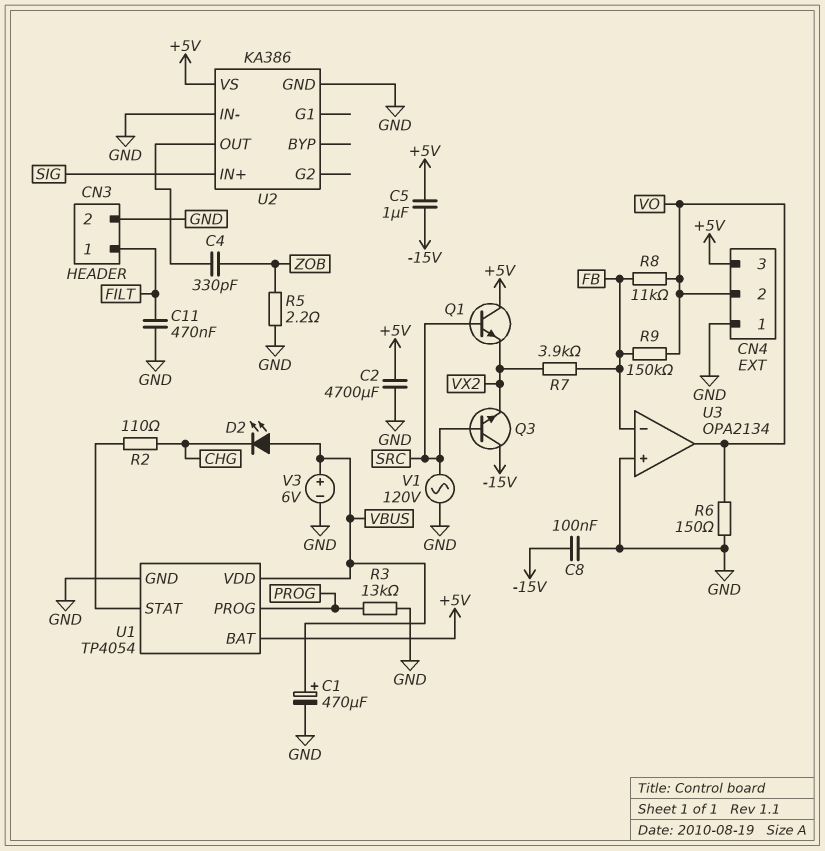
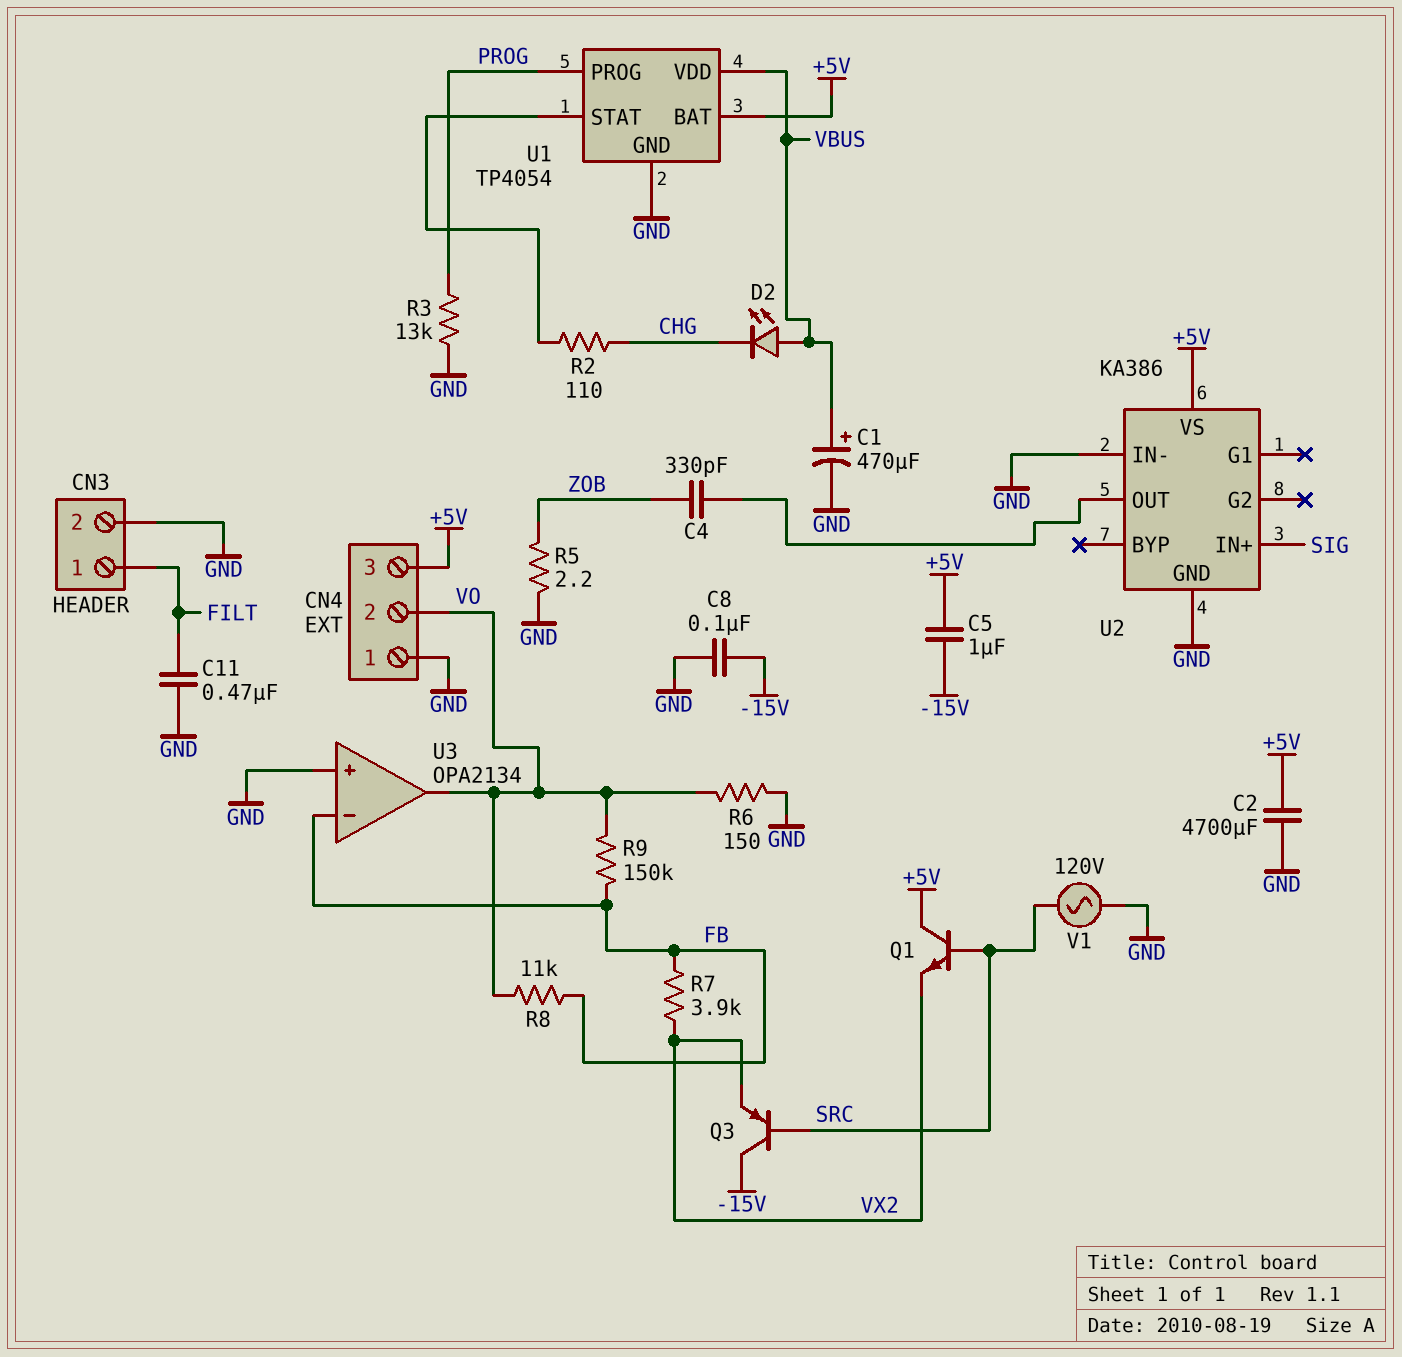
Q3: NPN (B SRC, C -15V, E VX2) -> PNP (B SRC, C -15V, E VX2)
V3: 6V (plus VBUS, minus GND) -> none

